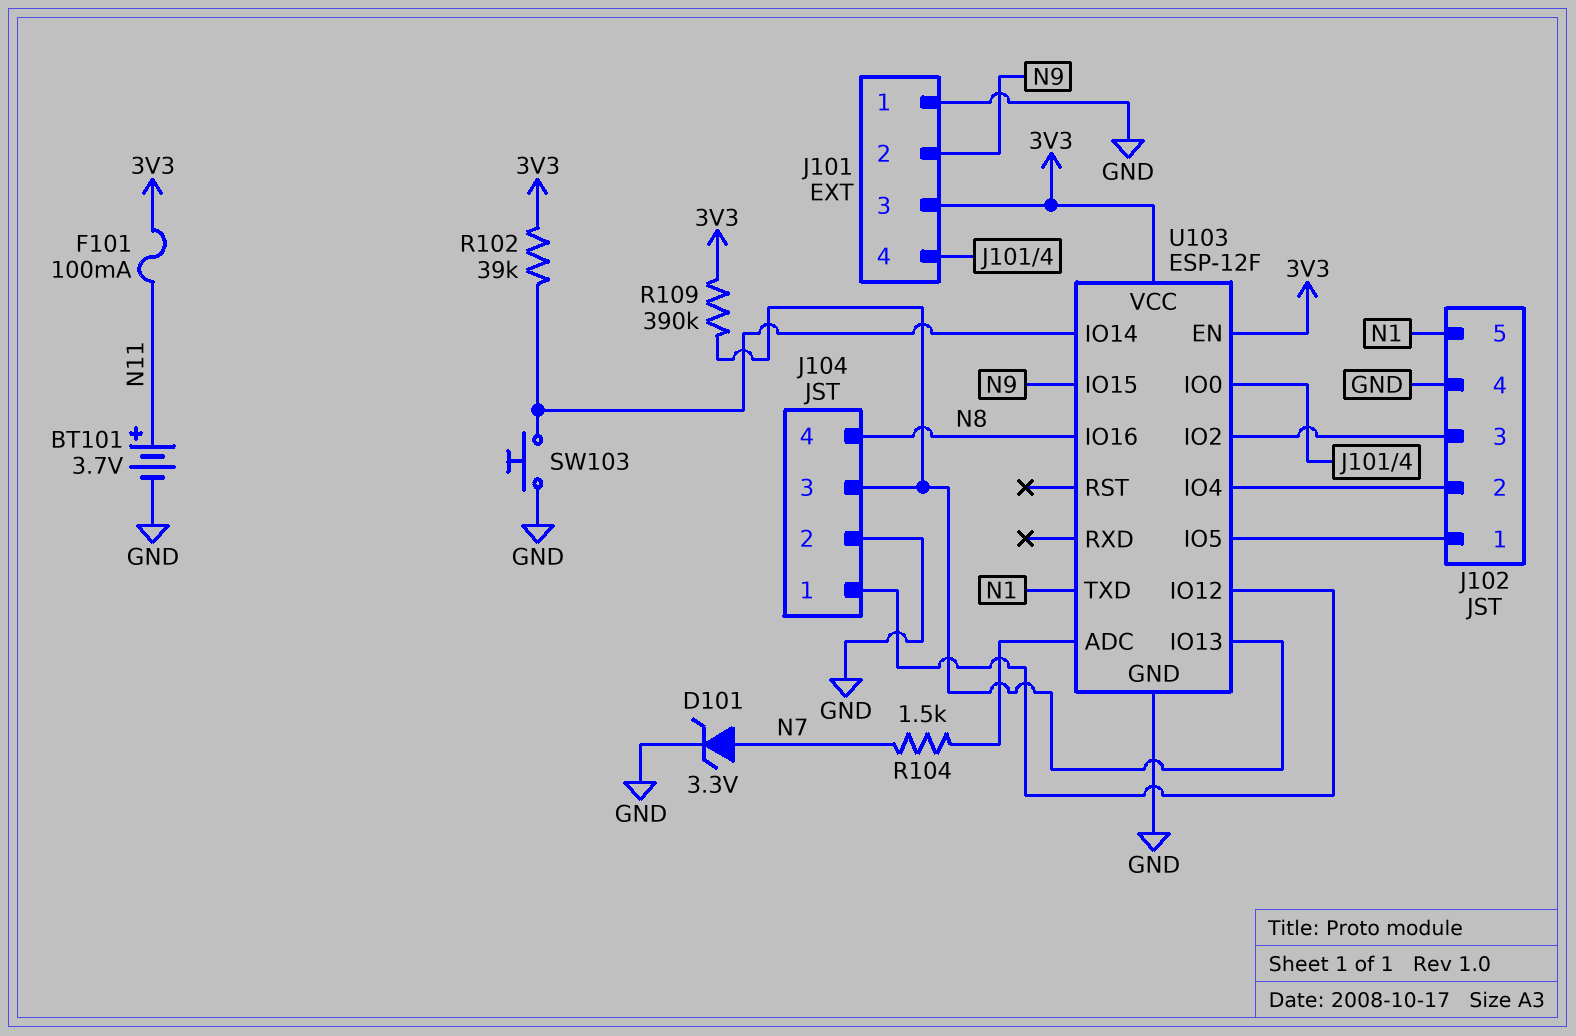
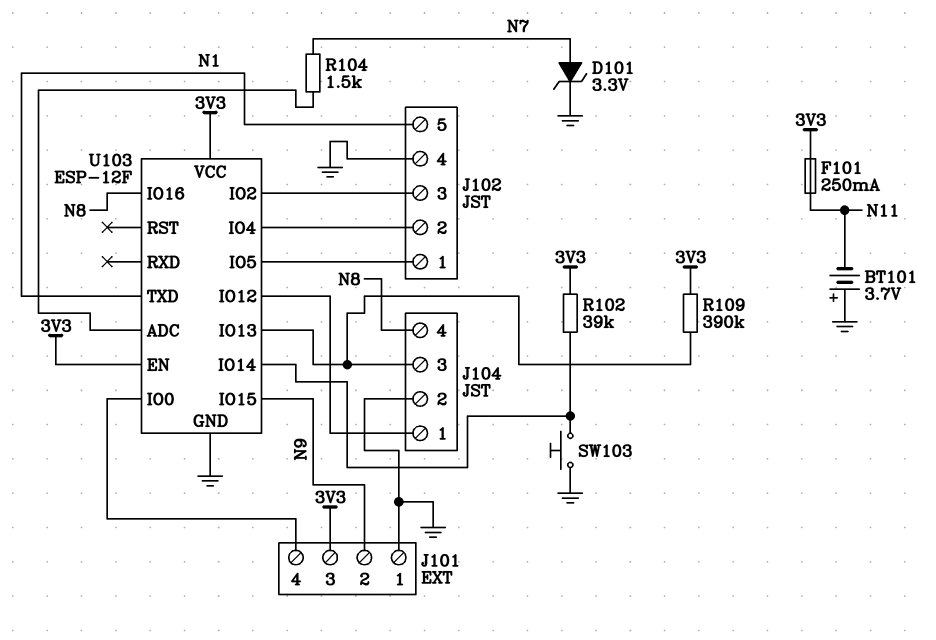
BT101: 3.7V (plus N11, minus GND) -> 3.7V (plus GND, minus N11)
F101: 100mA (3V3, N11) -> 250mA (3V3, N11)

